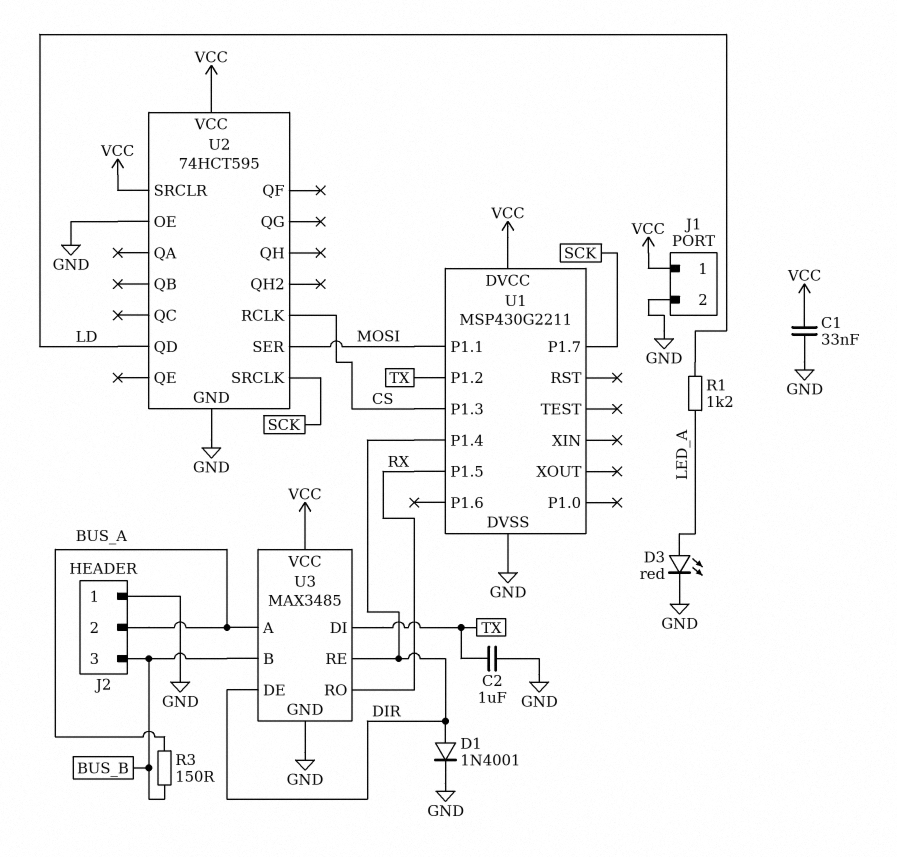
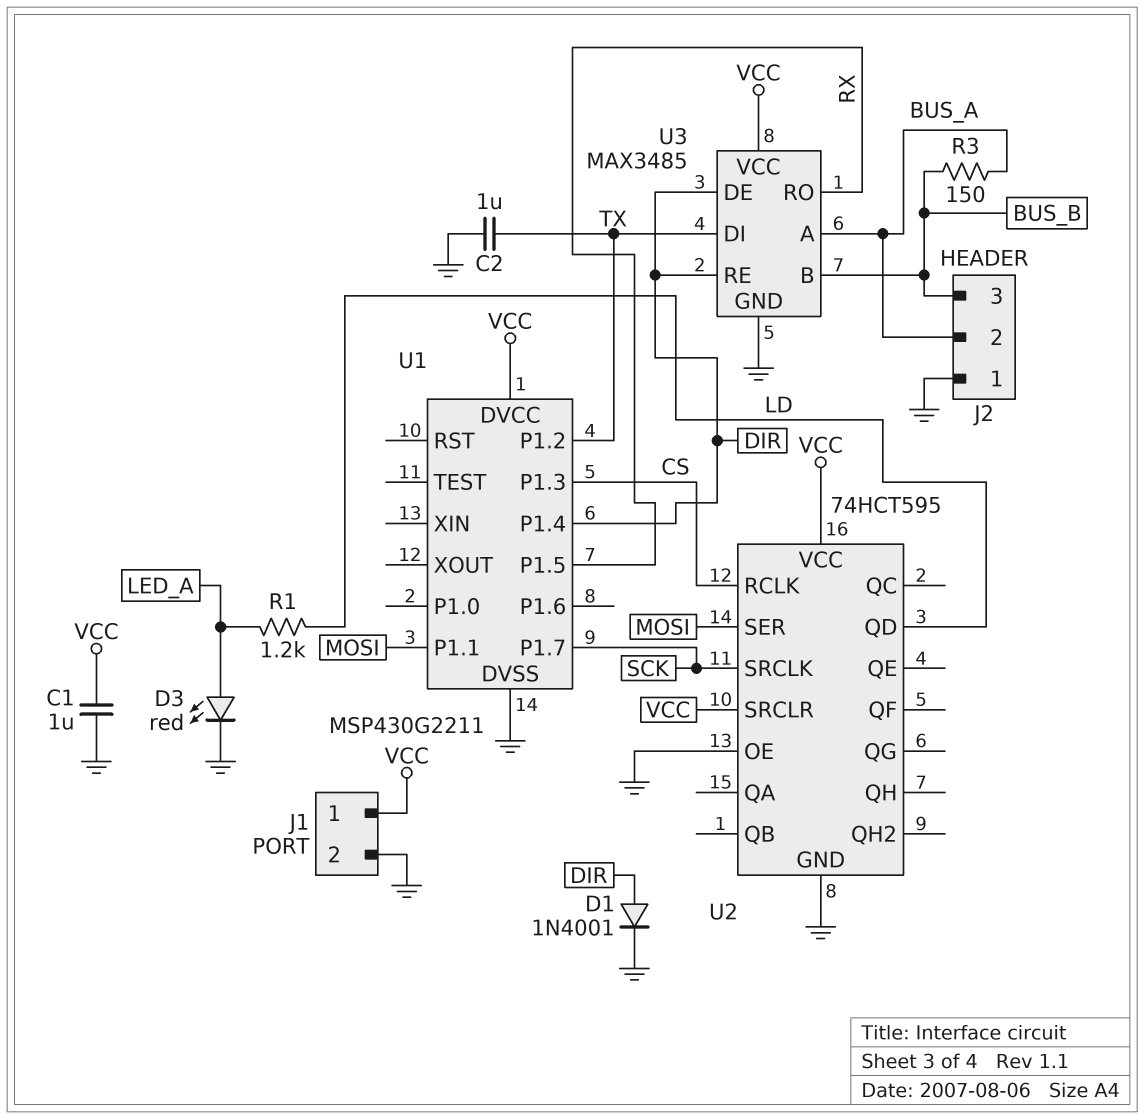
C1: 33nF (GND, VCC) -> 1uF (GND, VCC)

